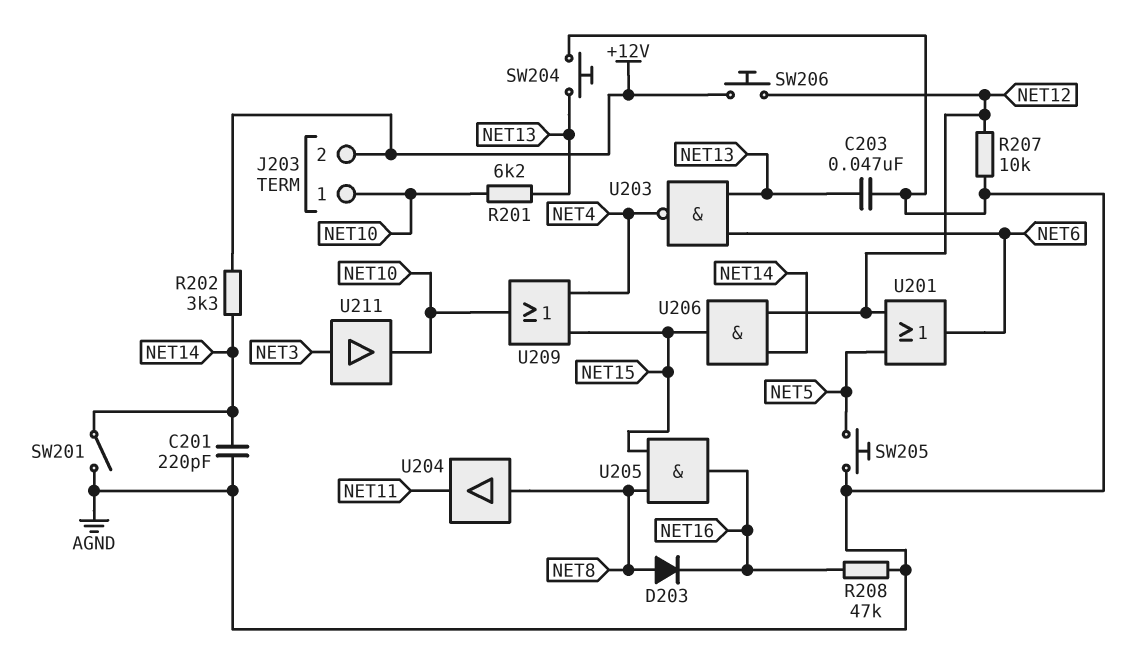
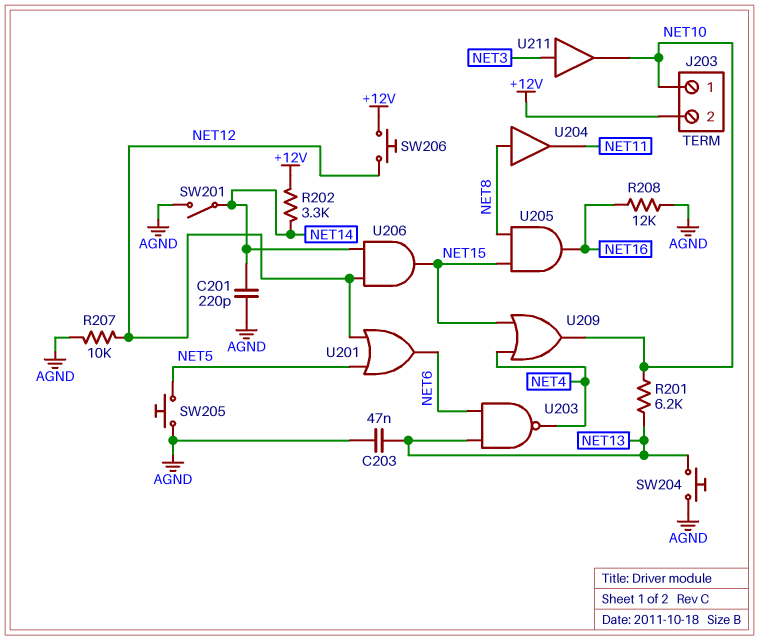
D203: diode (A NET8, K NET16) -> none
R208: 47k (AGND, NET16) -> 12k (AGND, NET16)

